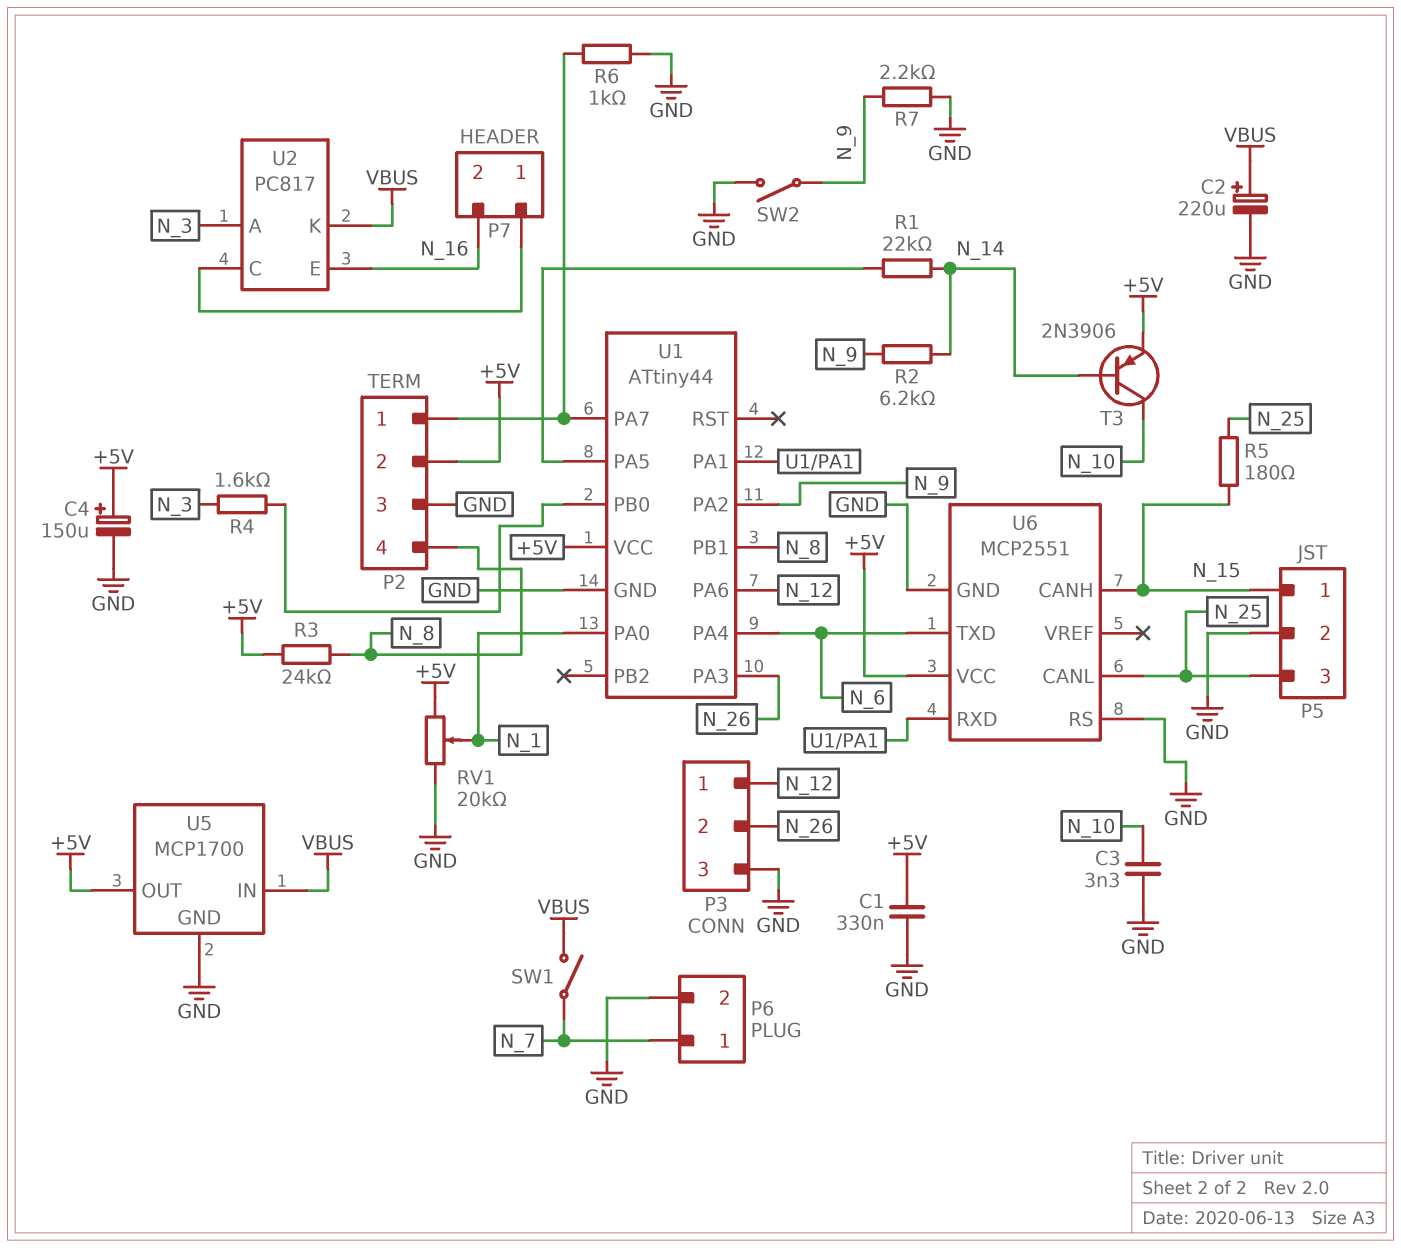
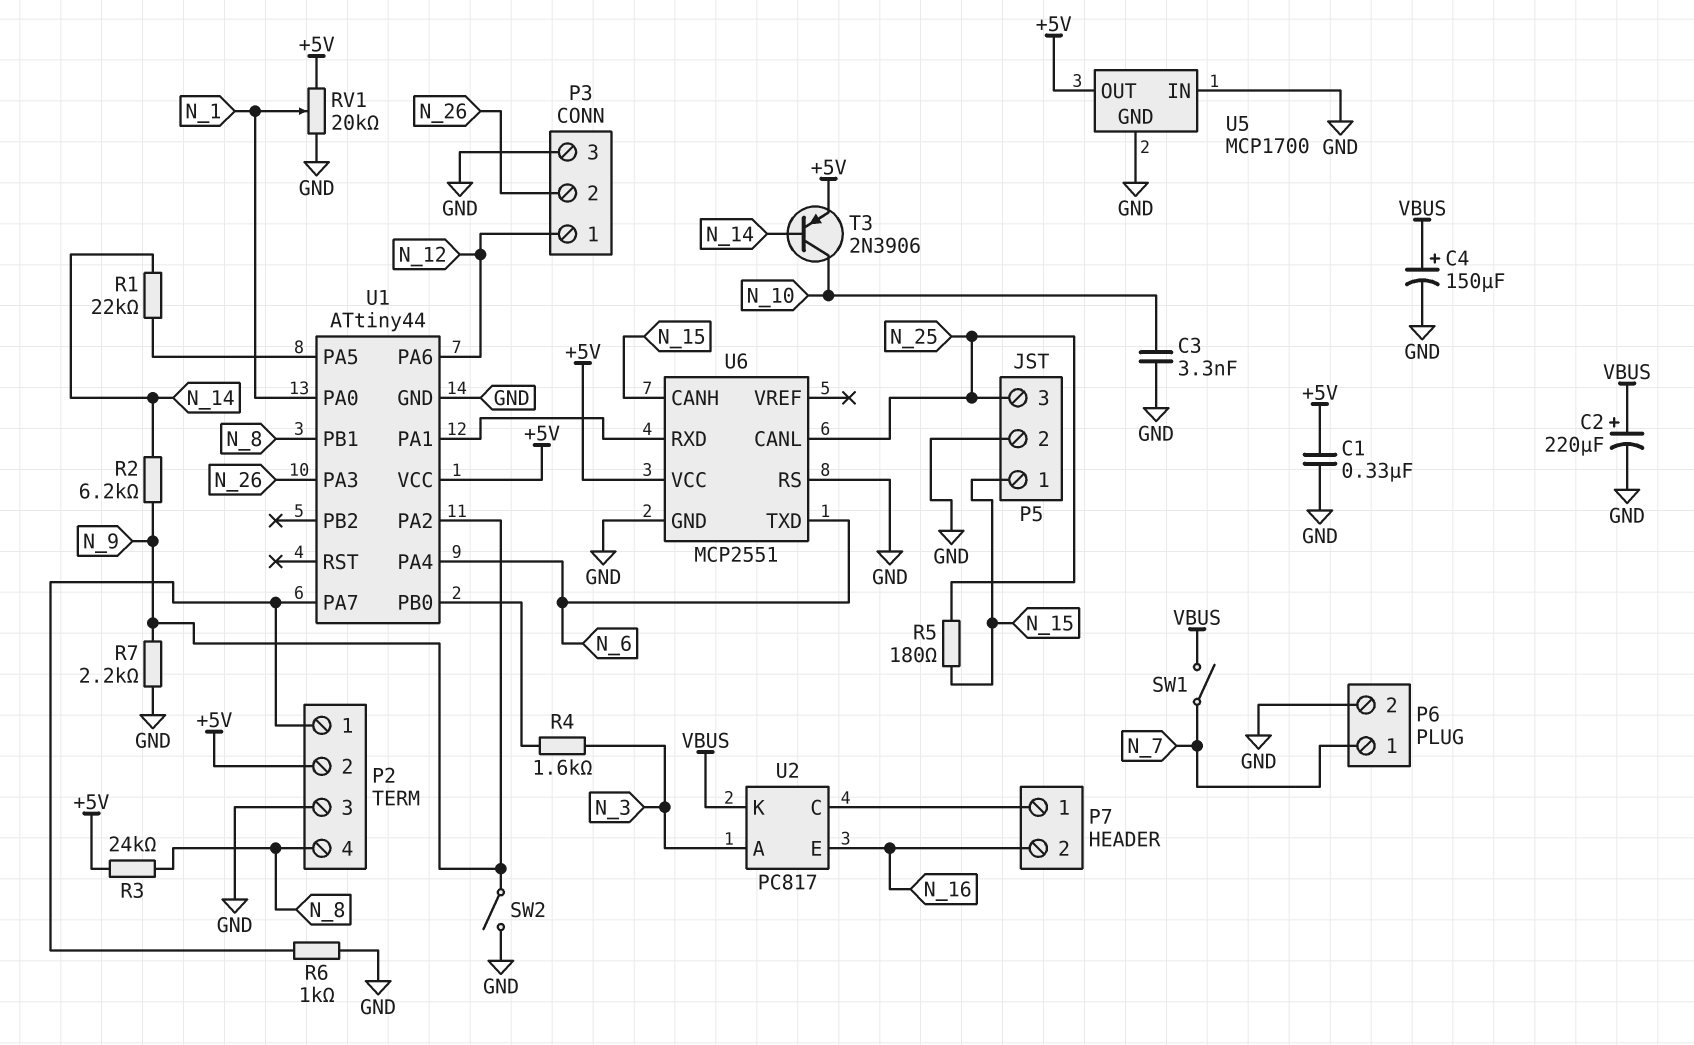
C4: 150uF (plus +5V, minus GND) -> 150uF (plus VBUS, minus GND)
U5 pin IN: VBUS -> GND

